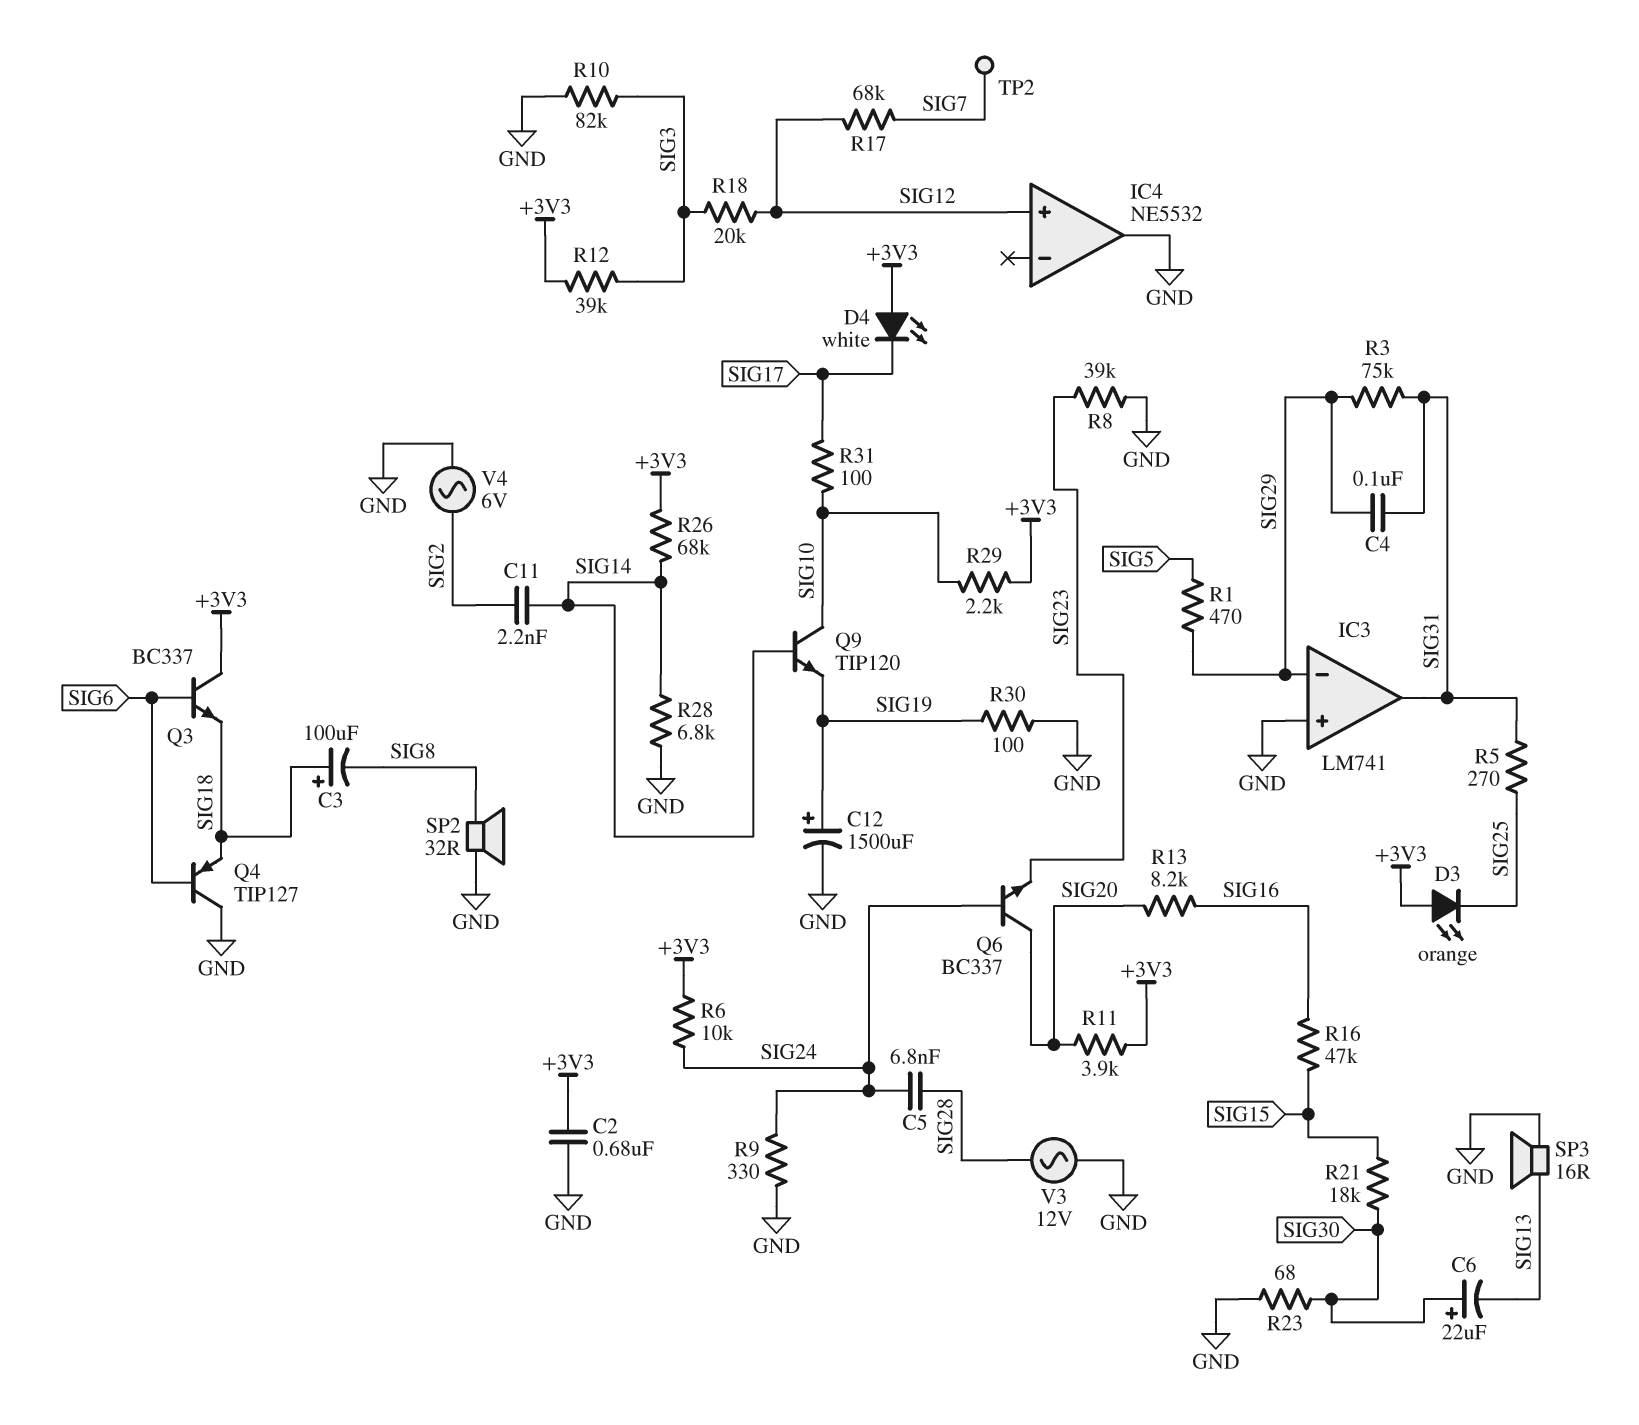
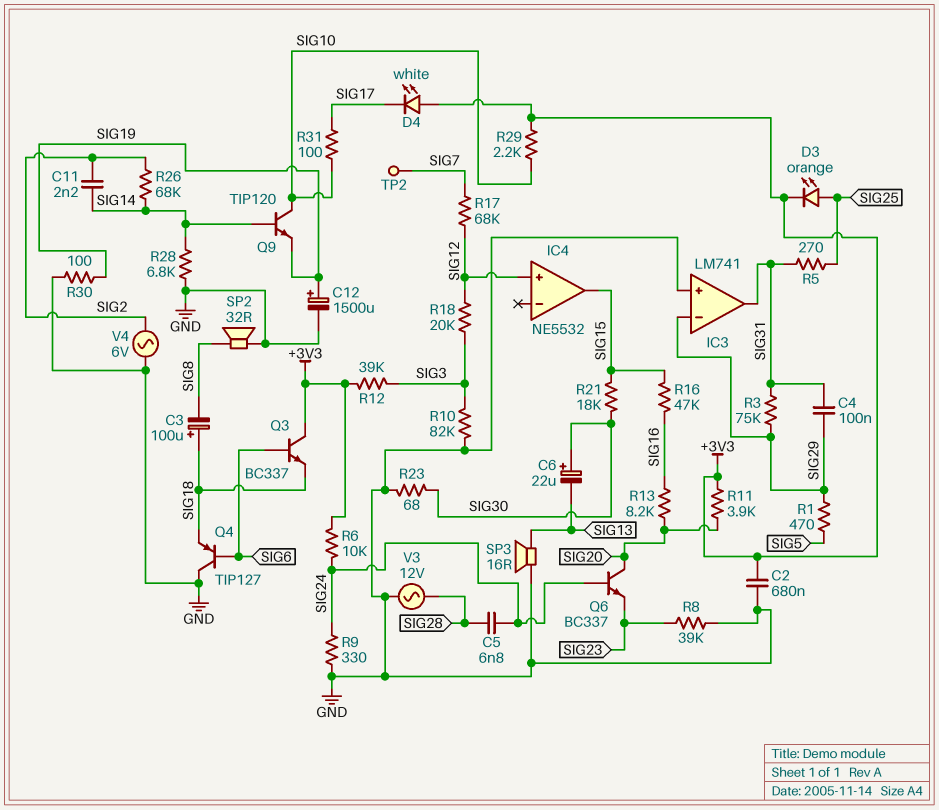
D3: LED orange (A +3V3, K SIG25) -> LED orange (A SIG25, K +3V3)
IC4 pin out: GND -> SIG15
R26: 68k (+3V3, SIG14) -> 68k (SIG2, SIG14)

